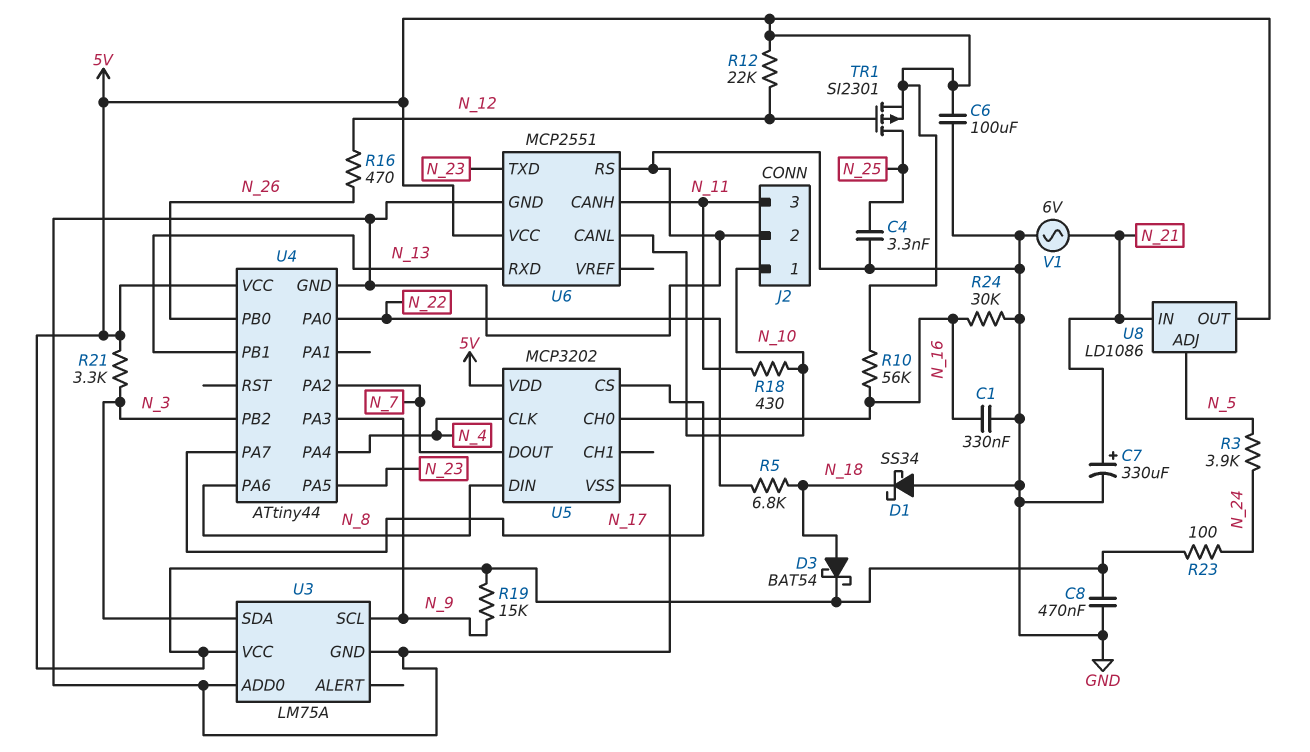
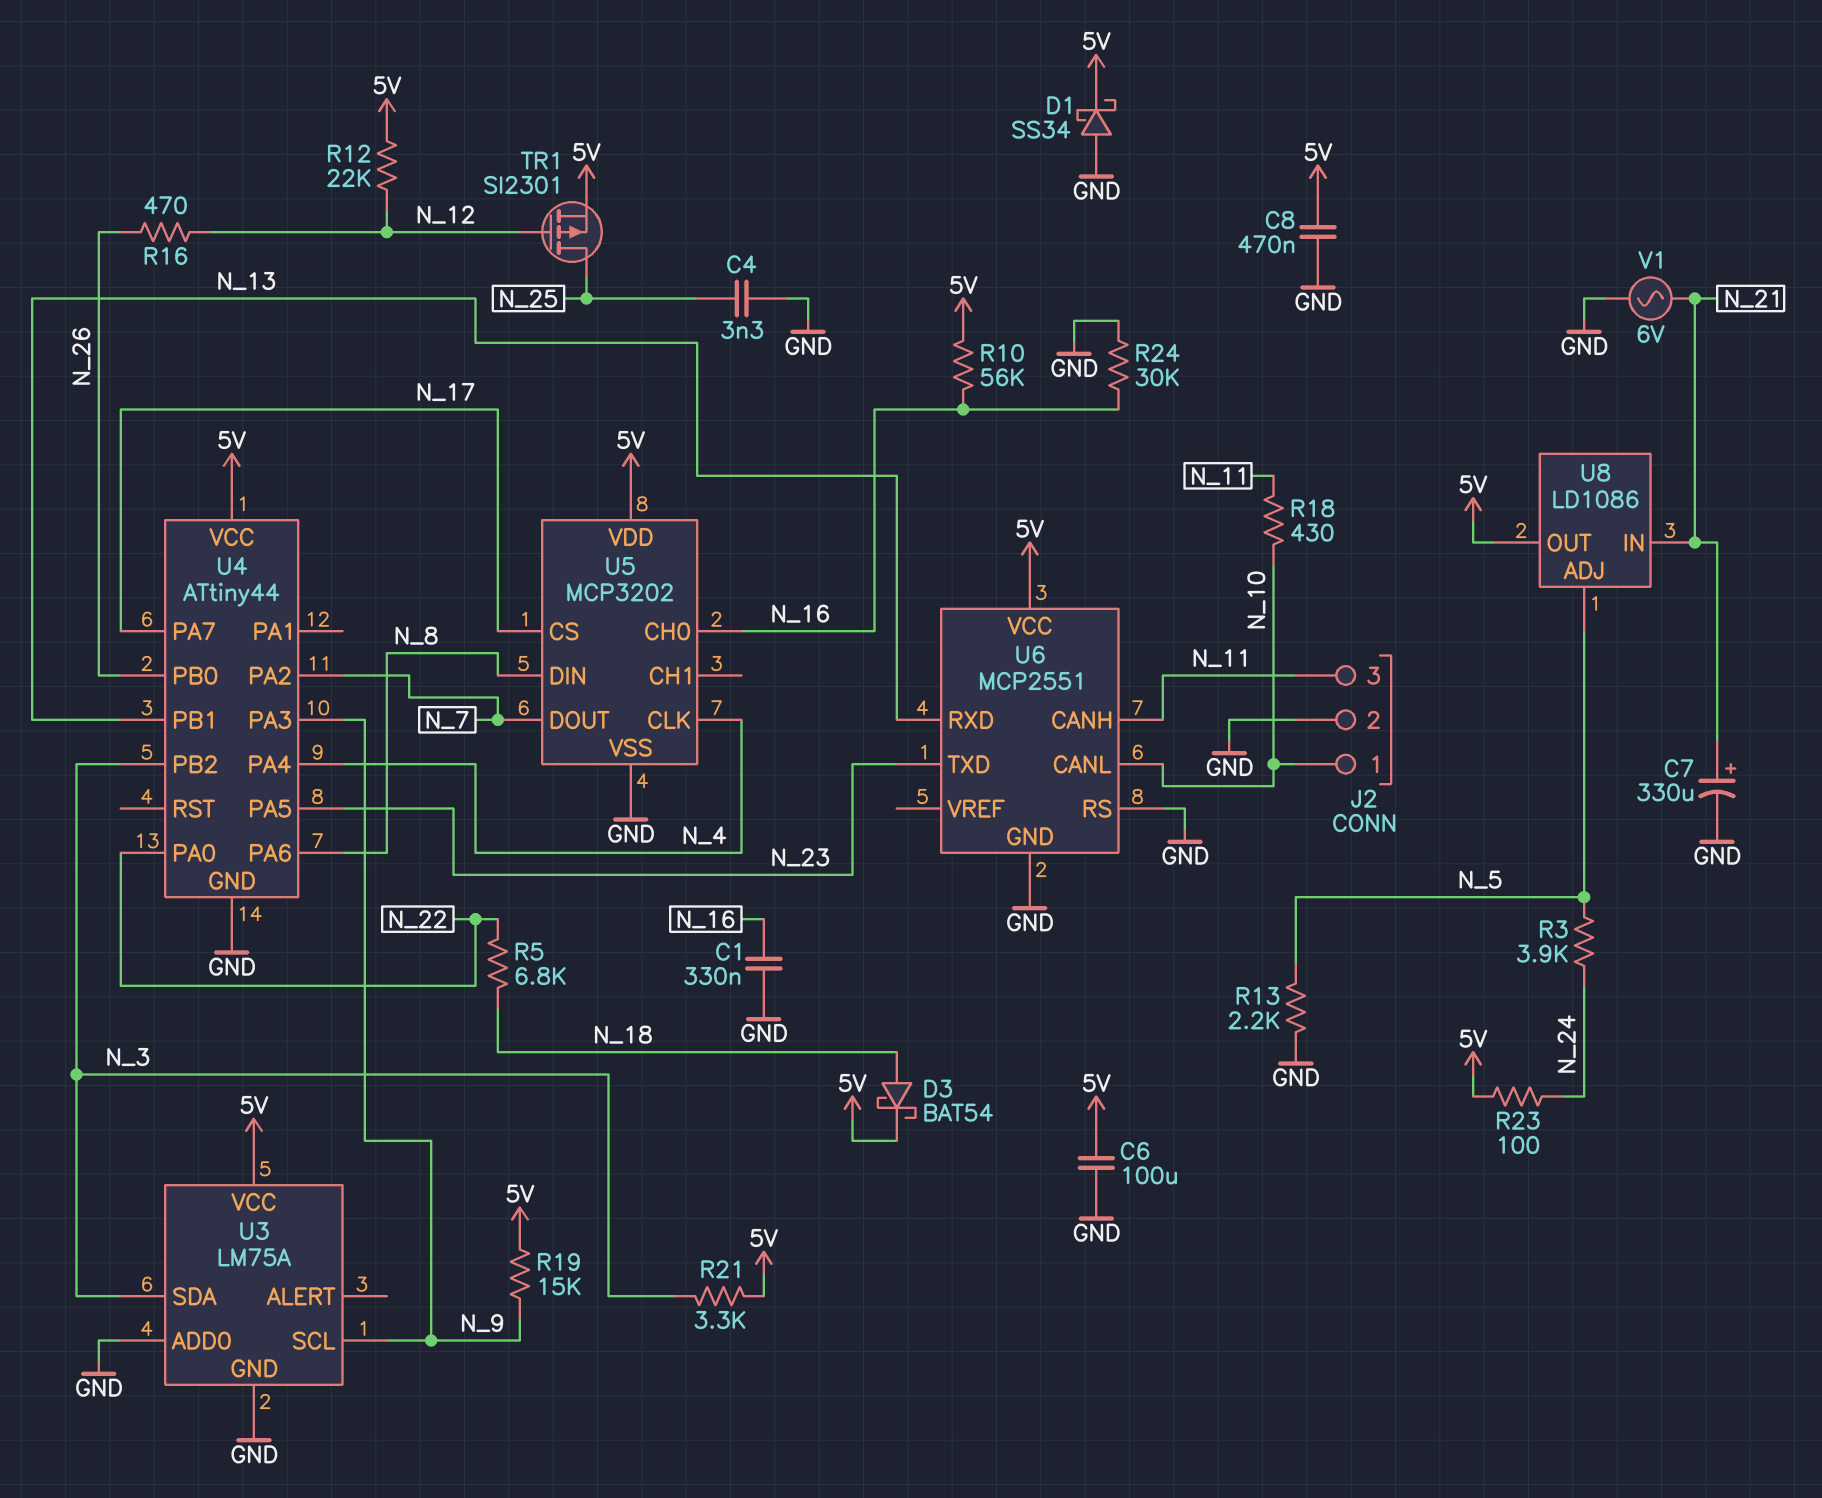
D1: schottky SS34 (A GND, K N_18) -> schottky SS34 (A GND, K 5V)
R13: none -> 2.2k (GND, N_5)

